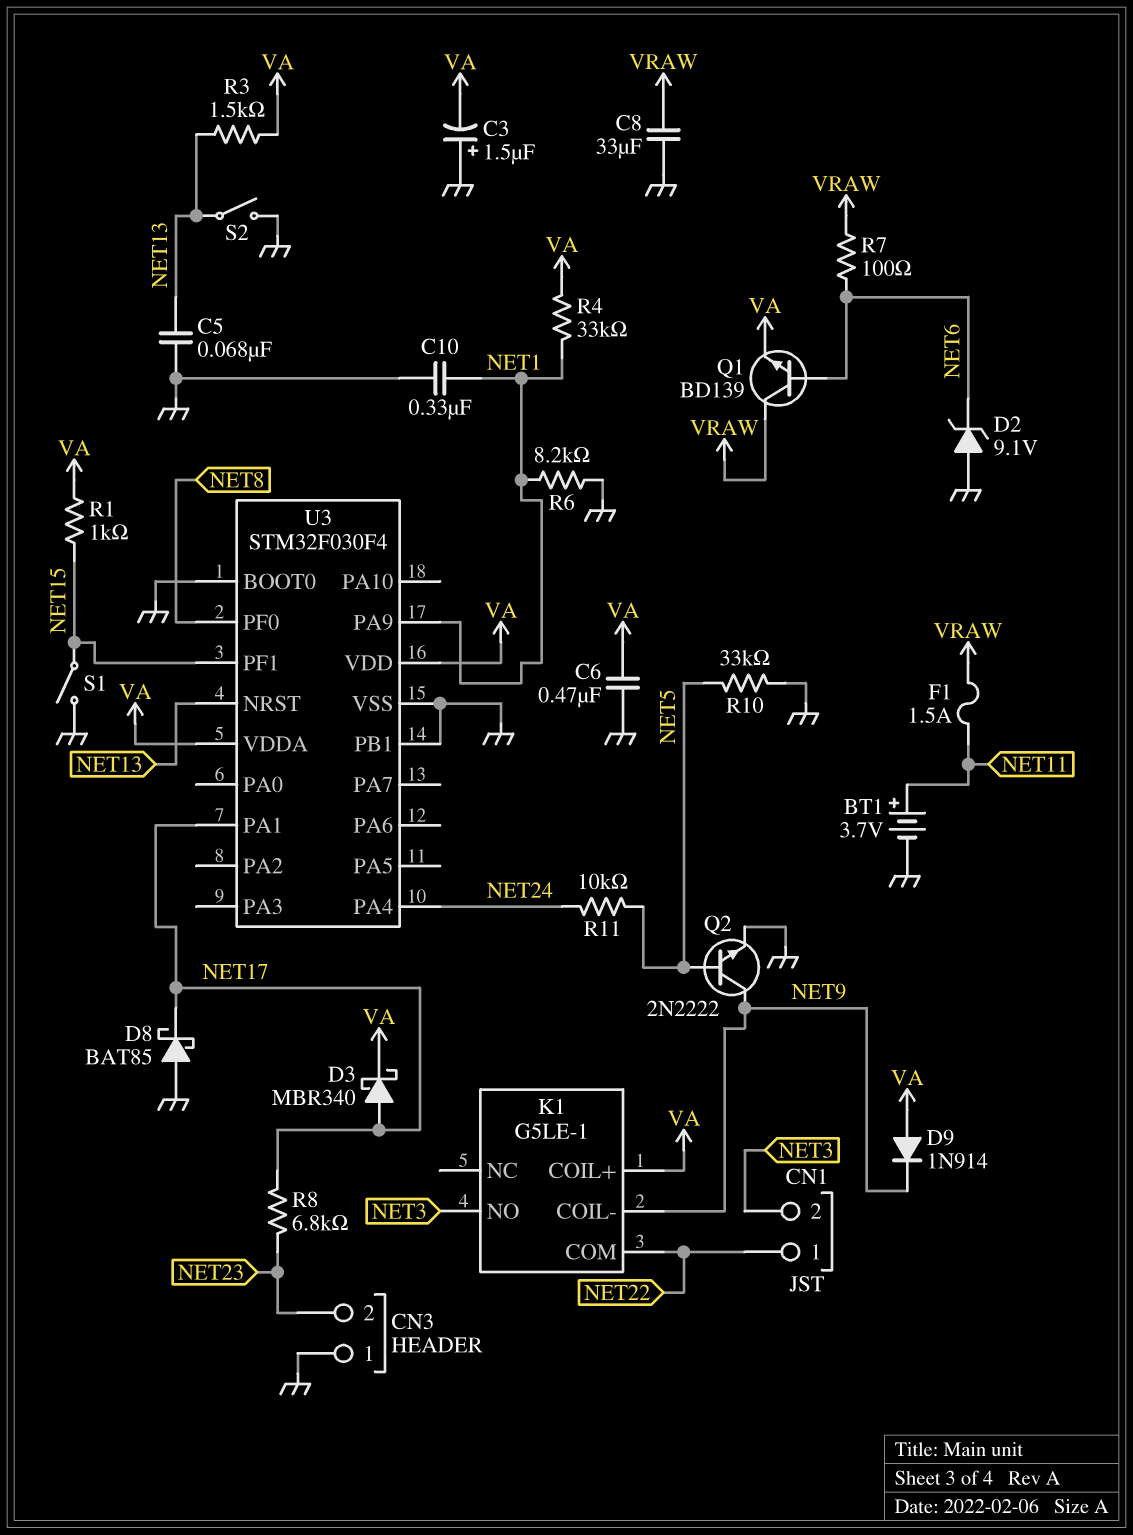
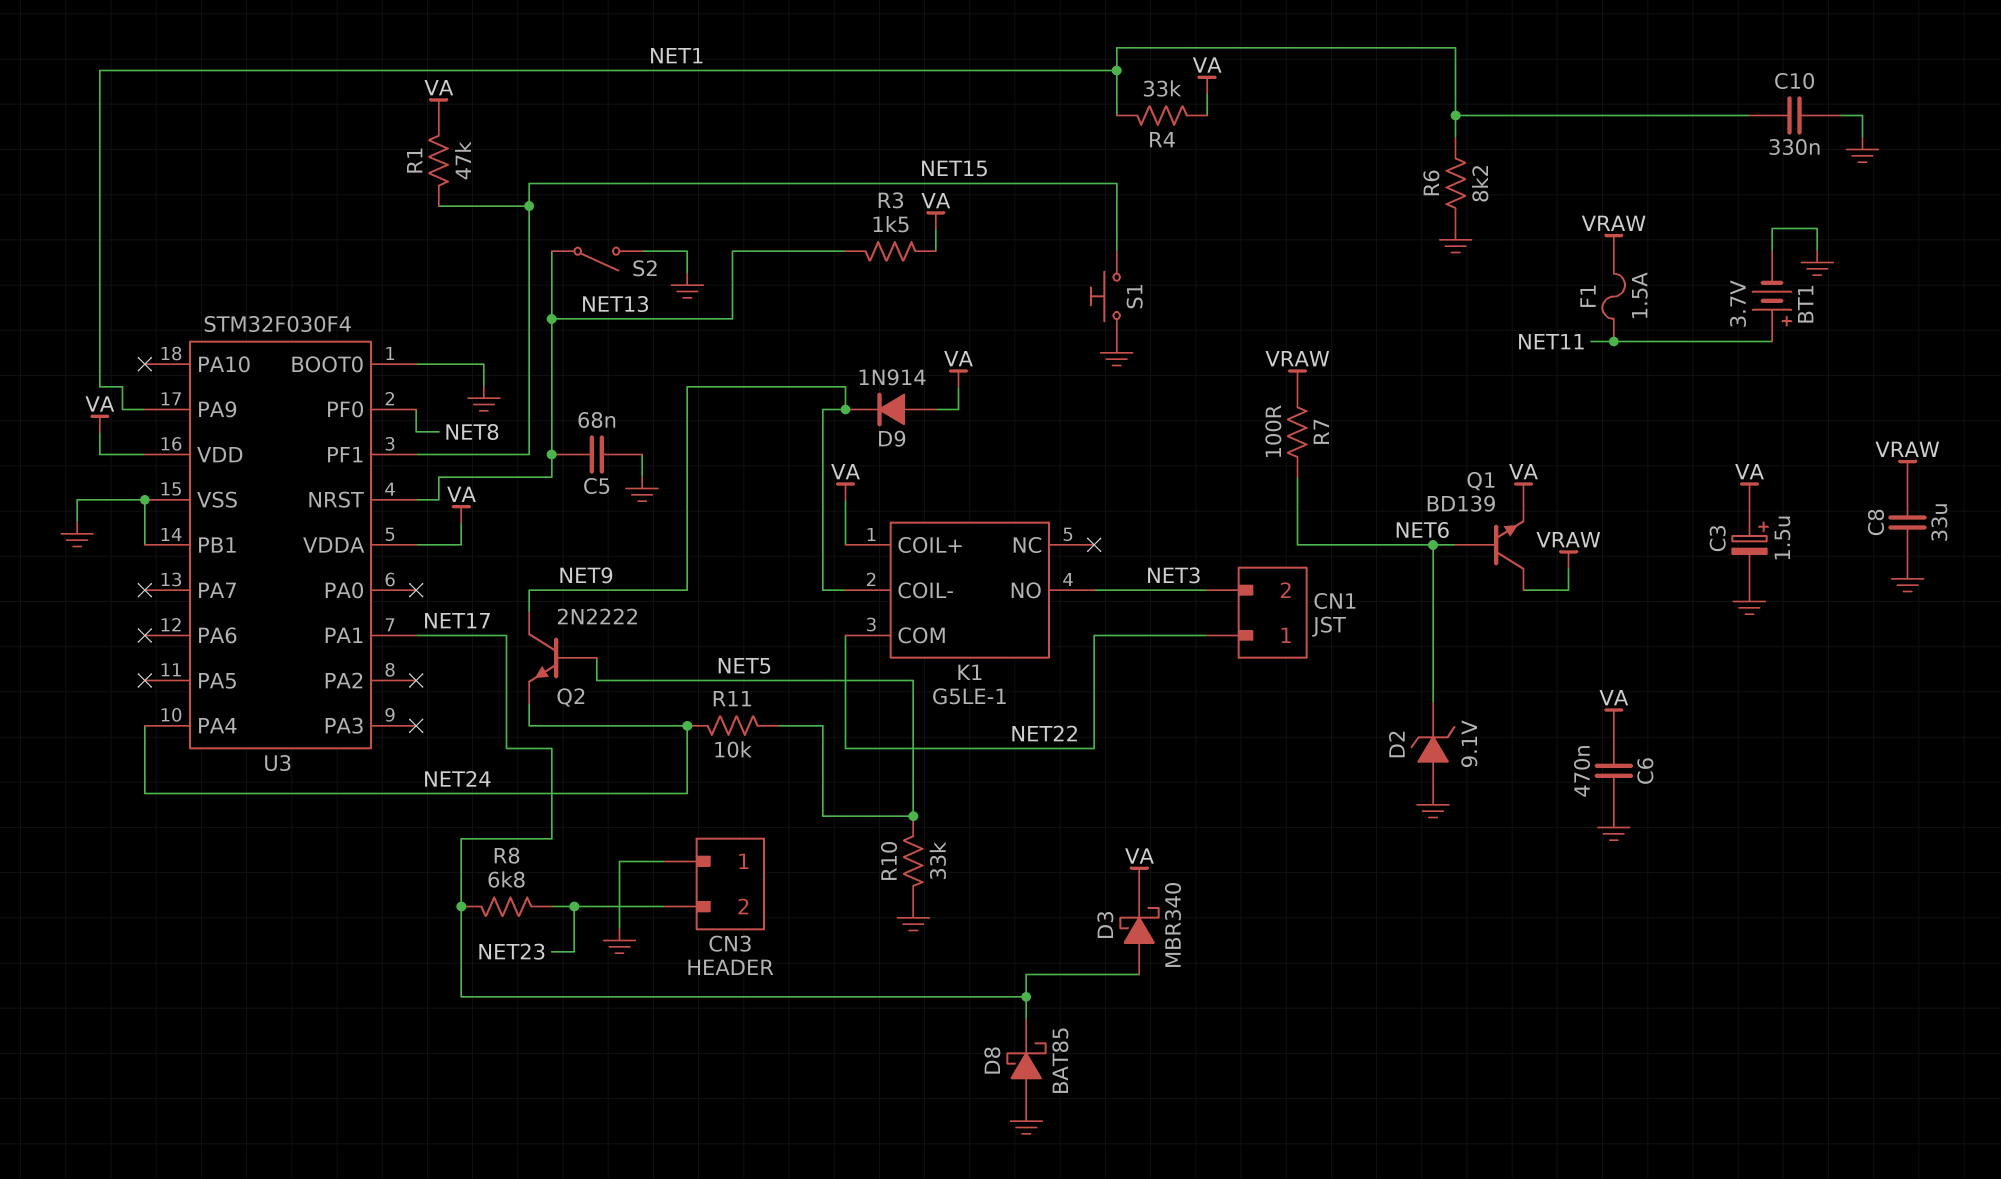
C3: 1.5uF (plus GND, minus VA) -> 1.5uF (plus VA, minus GND)
Q2: NPN 2N2222 (B NET5, C NET9, E GND) -> NPN 2N2222 (B NET5, C NET9, E NET24)
R1: 1k (NET15, VA) -> 47k (NET15, VA)
S1: switch (GND, NET15) -> button (GND, NET15)

